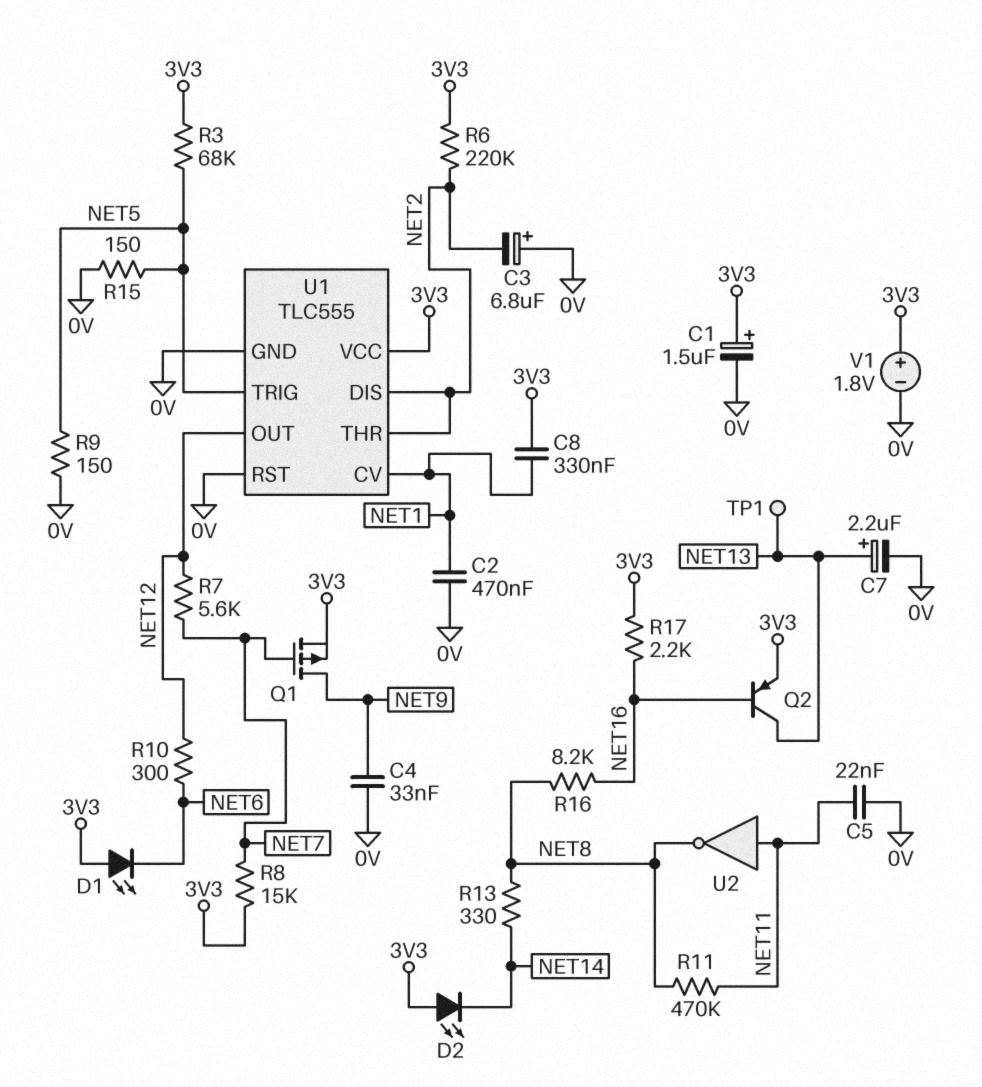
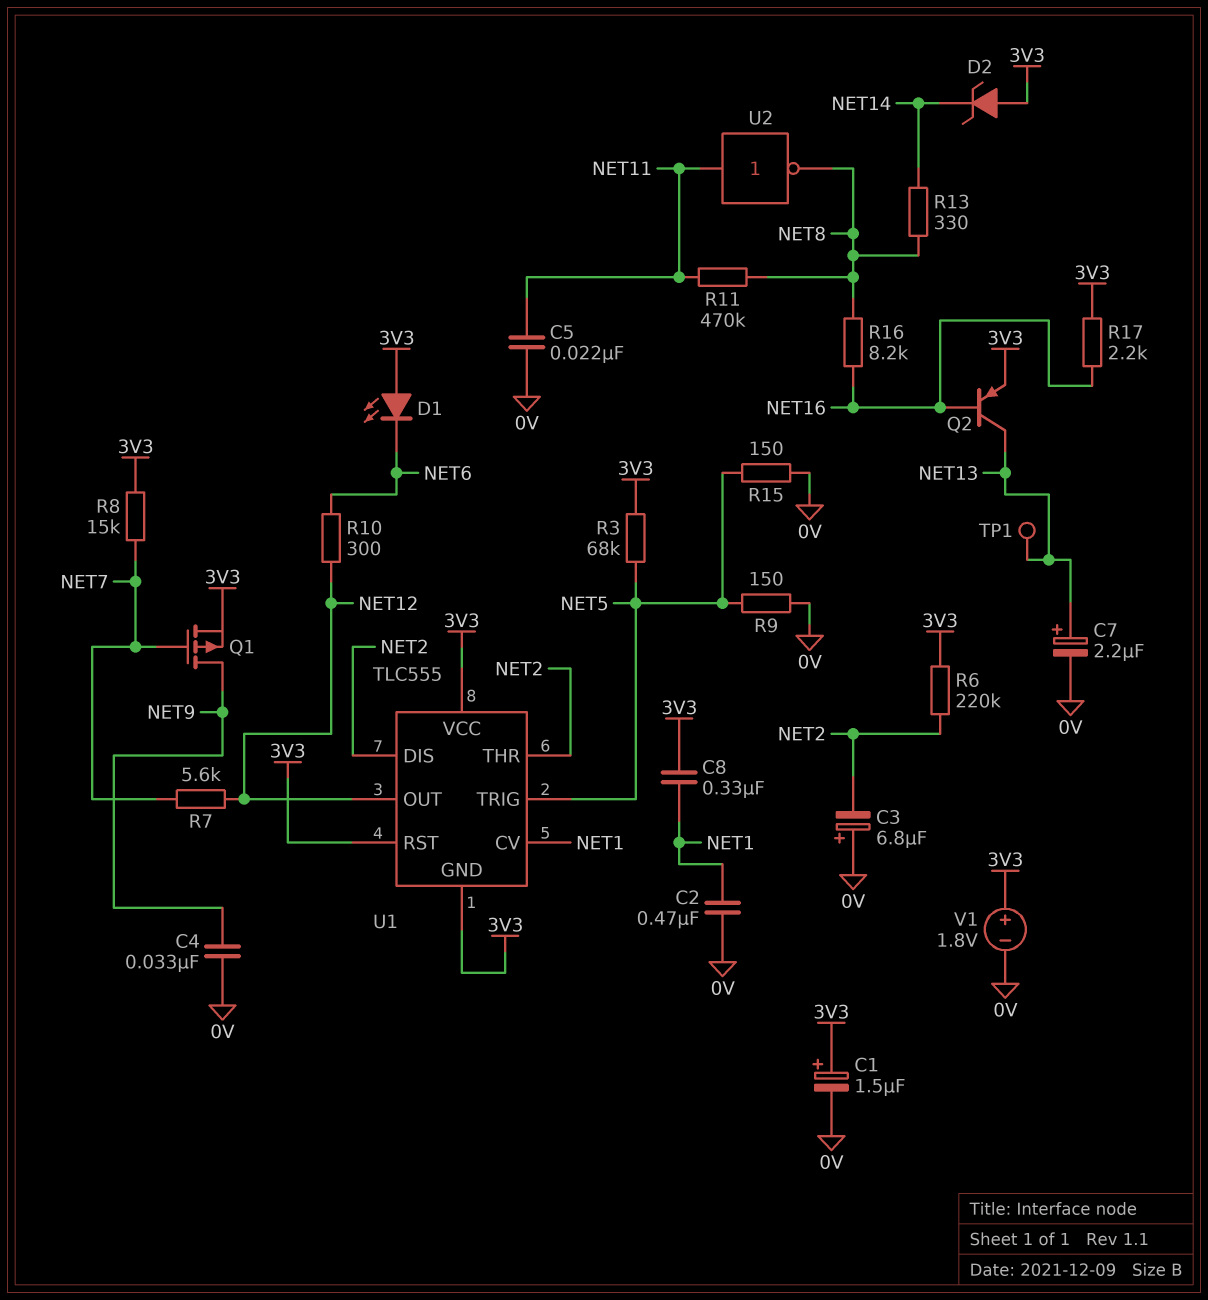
D2: LED (A 3V3, K NET14) -> zener (A 3V3, K NET14)
U1 pin GND: 0V -> 3V3
U1 pin RST: 0V -> 3V3

